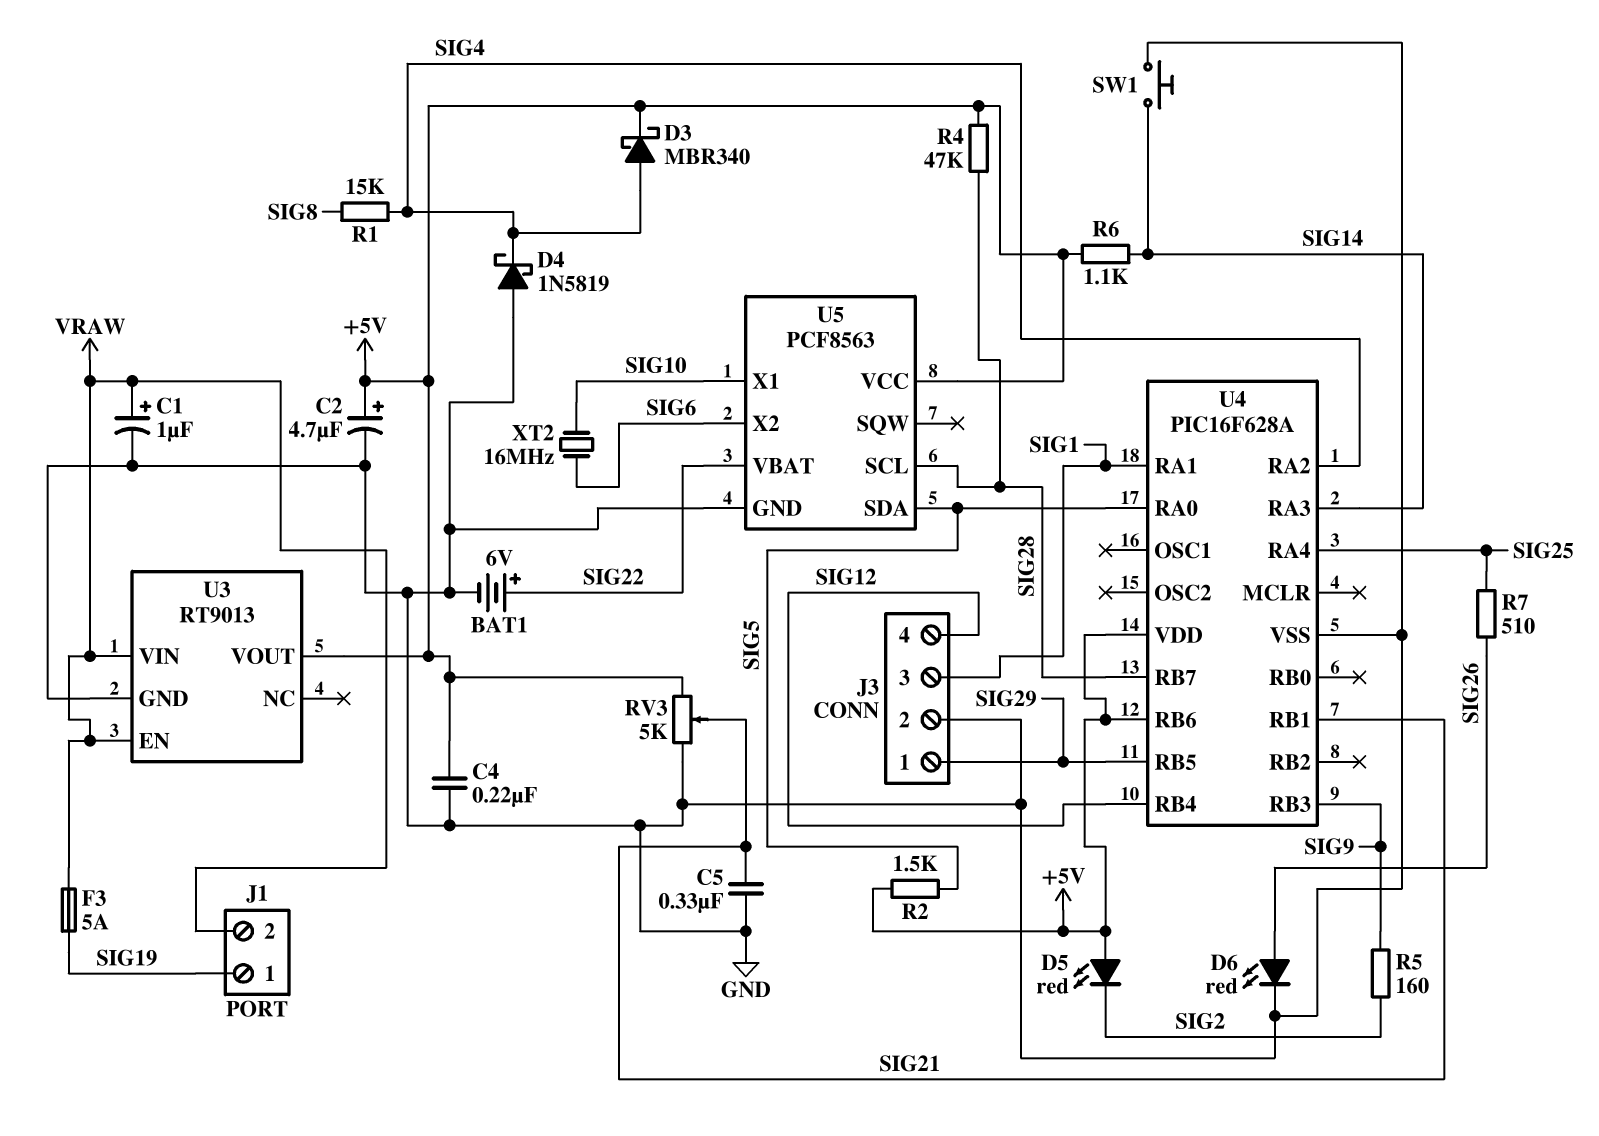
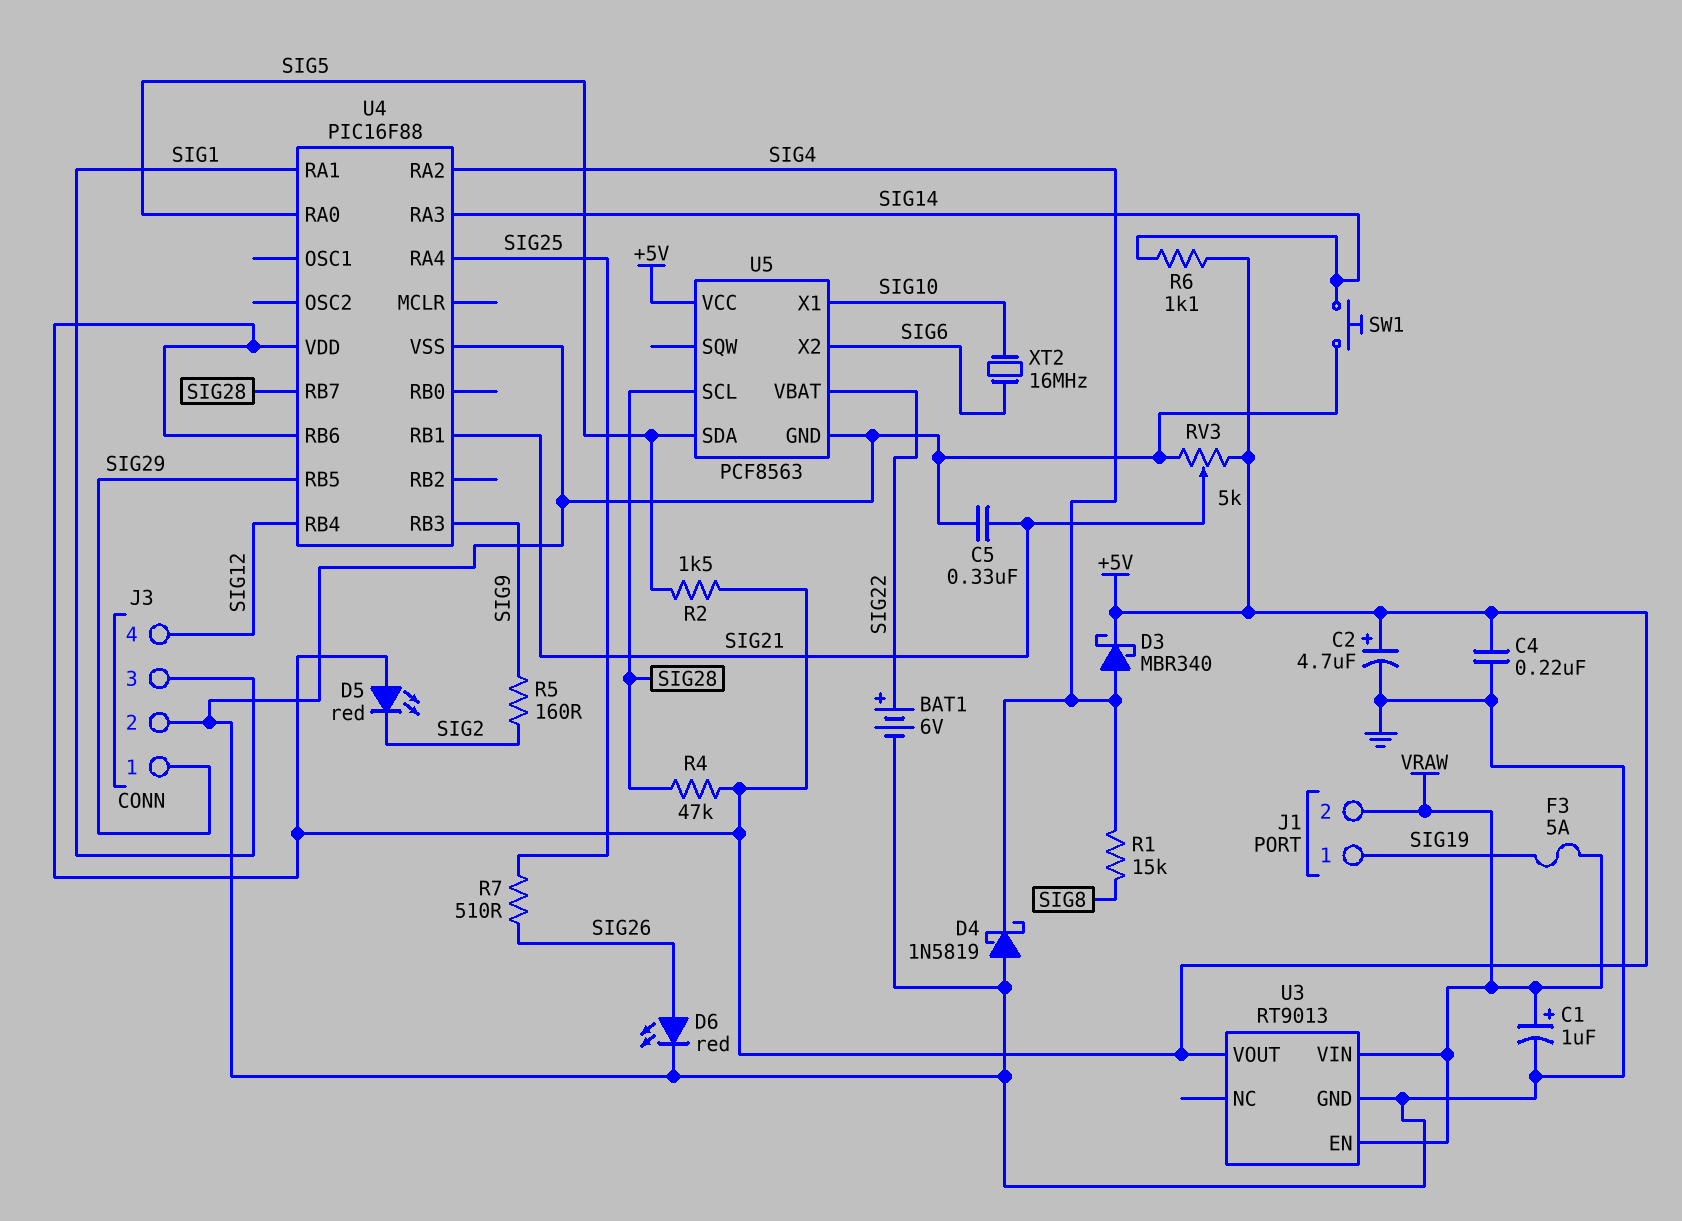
U4: PIC16F628A -> PIC16F88

